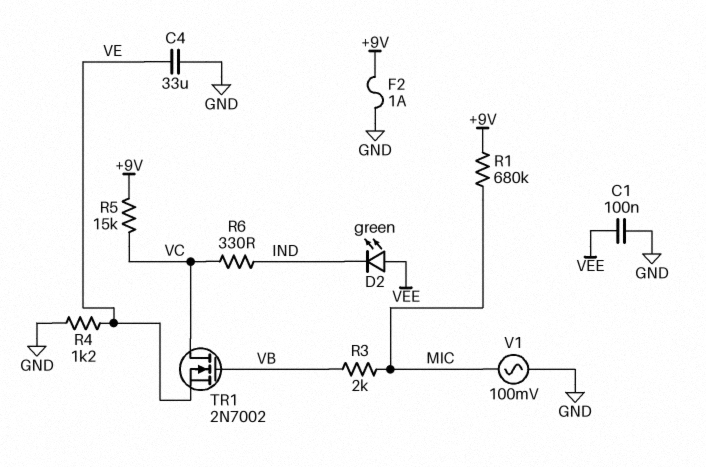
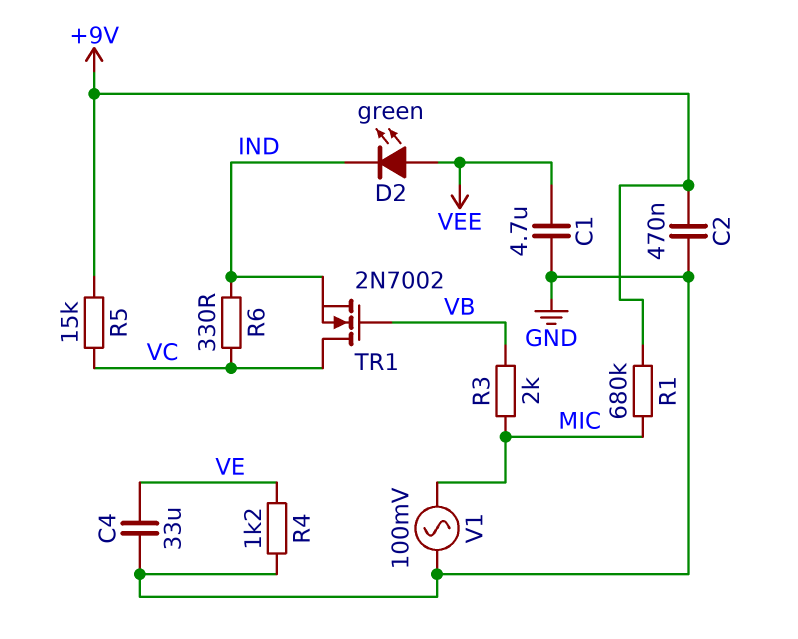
C1: 100nF (GND, VEE) -> 4.7uF (GND, VEE)
C2: none -> 470nF (+9V, GND)
F2: 1A (+9V, GND) -> none
TR1: NMOS 2N7002 (G VB, D VC, S VE) -> NMOS 2N7002 (G VB, D VC, S IND)

